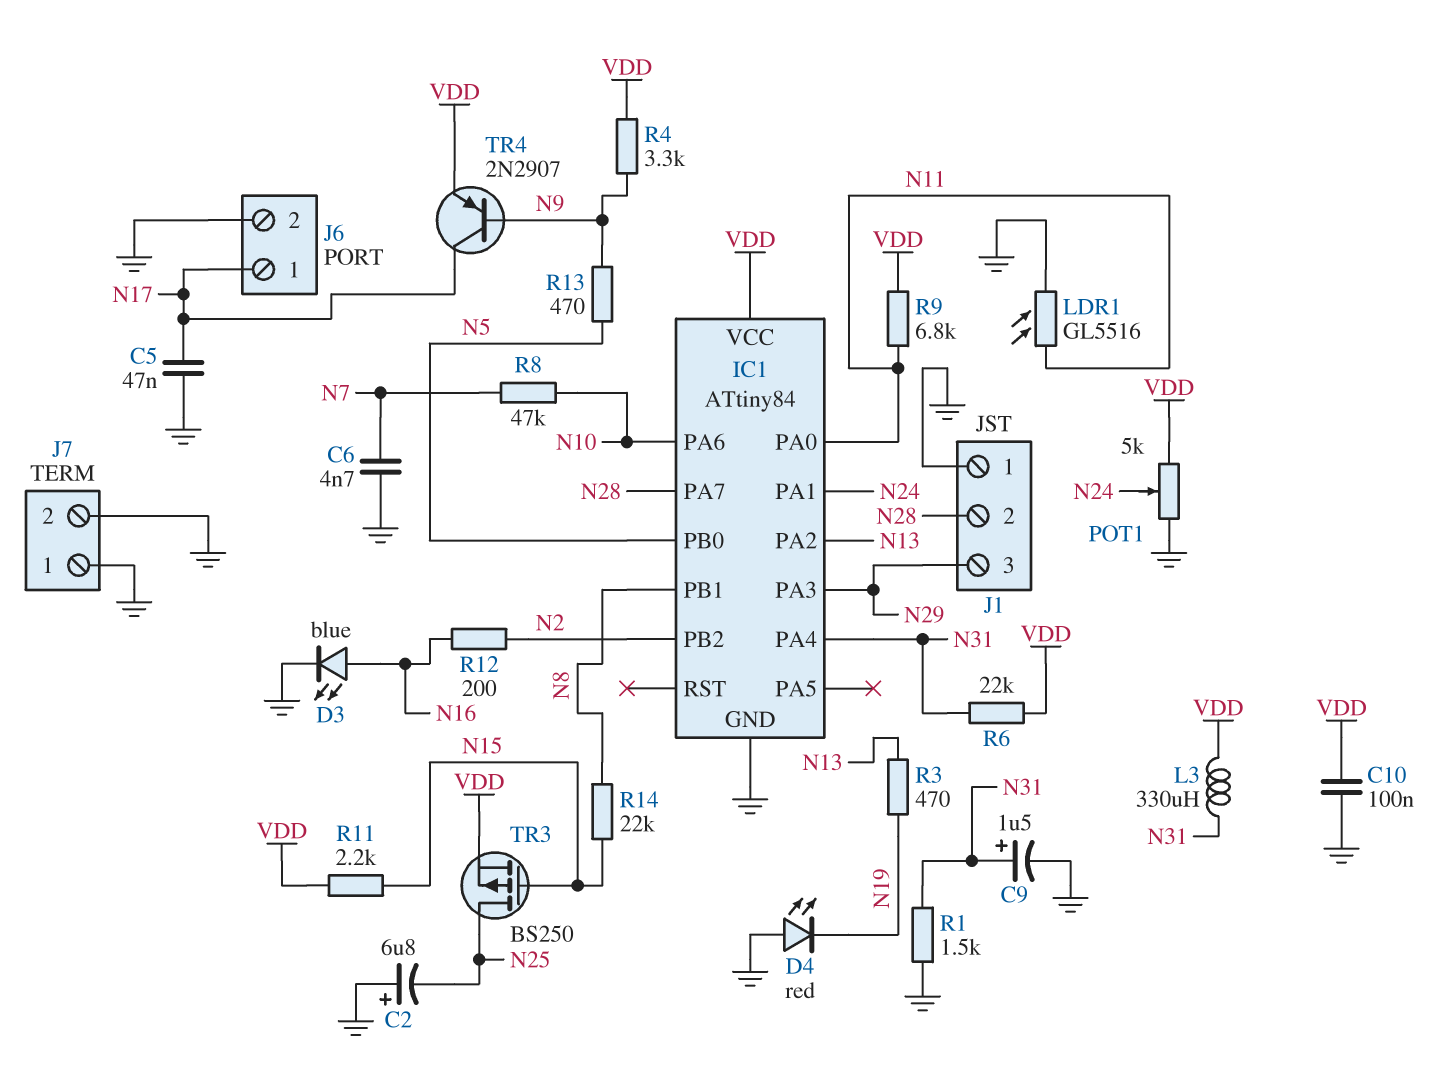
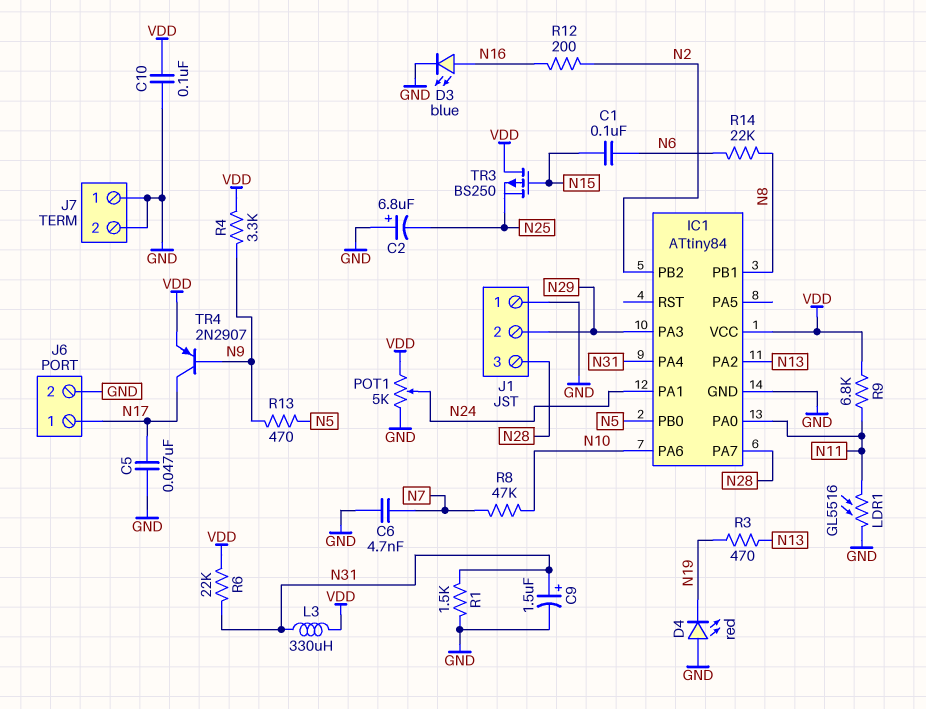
C1: none -> 100nF (N6, N15)
J1 pin 2: N28 -> N29
J1 pin 3: N29 -> N28
R11: 2.2k (N15, VDD) -> none
R14: 22k (N8, N15) -> 22k (N6, N8)
TR3: PMOS BS250 (G N15, D N25, S VDD) -> PMOS BS250 (G N15, D VDD, S N25)

